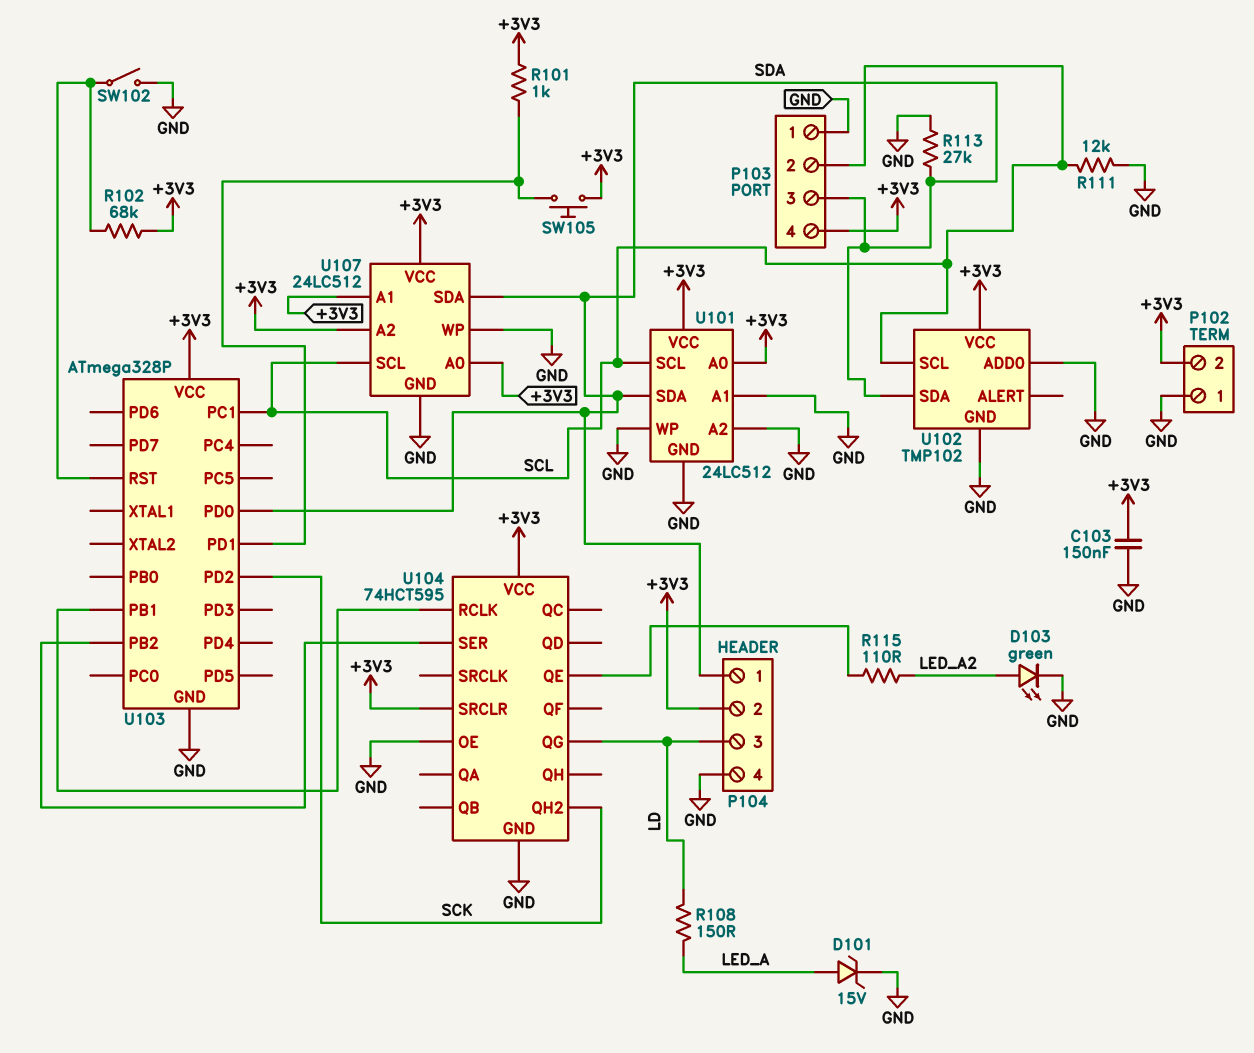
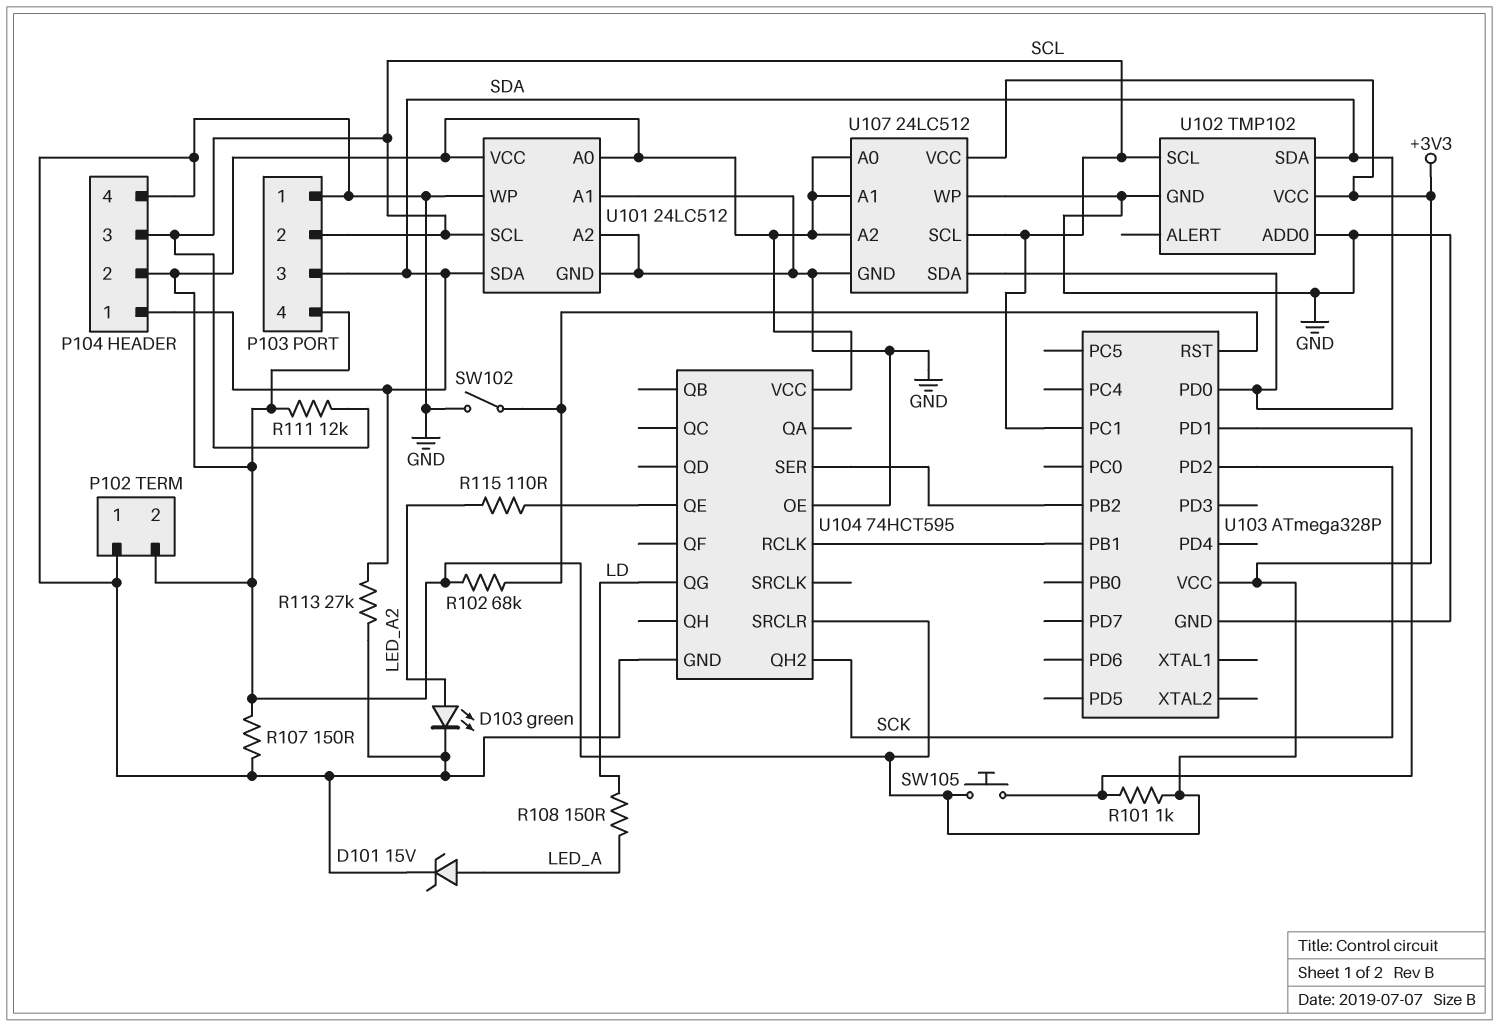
C103: 150nF (+3V3, GND) -> none
P104 pin 3: LD -> SCL
R107: none -> 150 (+3V3, GND)
R111: 12k (GND, SCL) -> 12k (+3V3, SCL)

